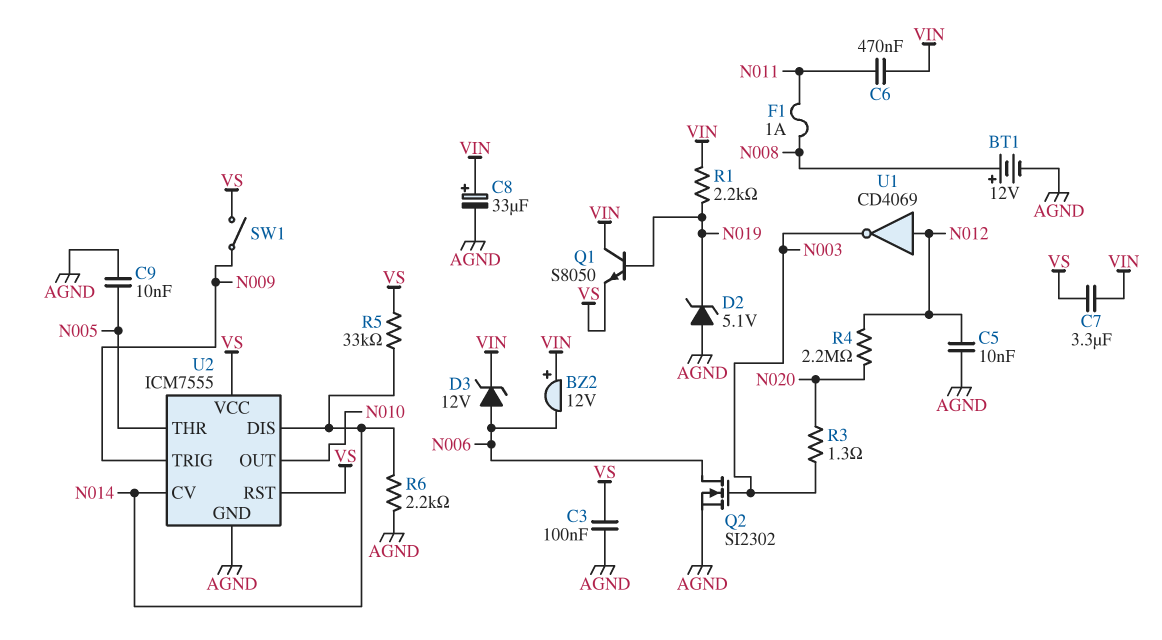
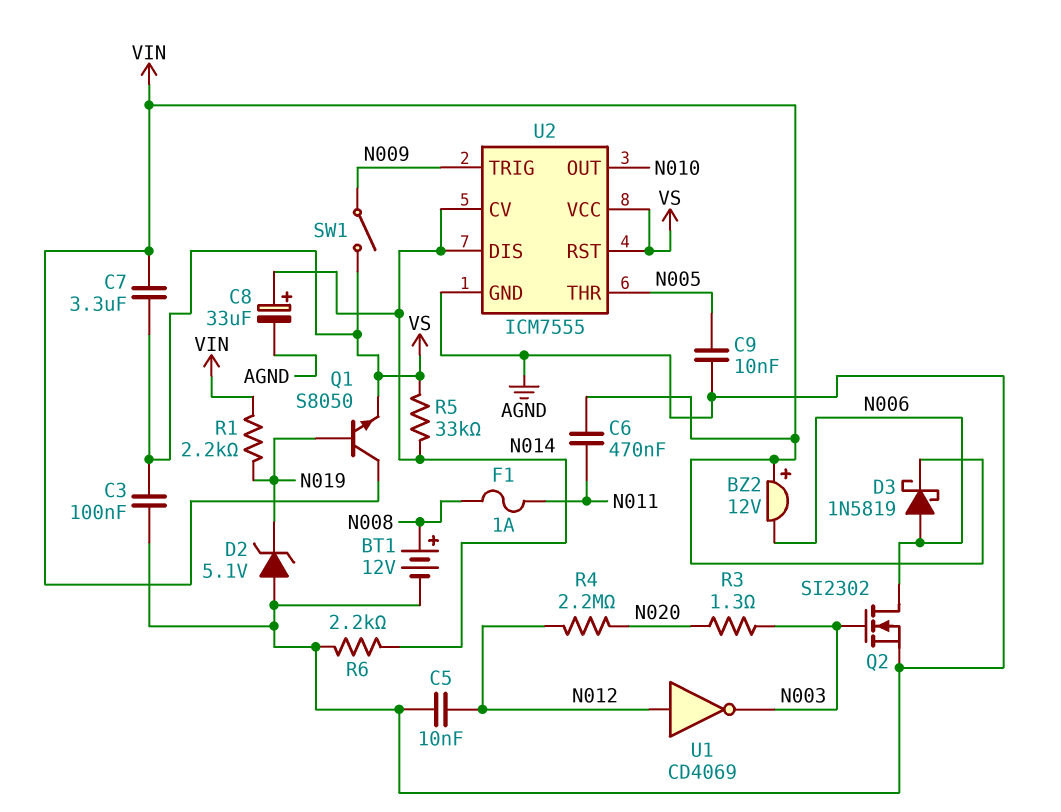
C8: 33uF (plus VIN, minus AGND) -> 33uF (plus N014, minus AGND)
D3: zener 12V (A N006, K VIN) -> schottky 1N5819 (A N006, K VIN)

